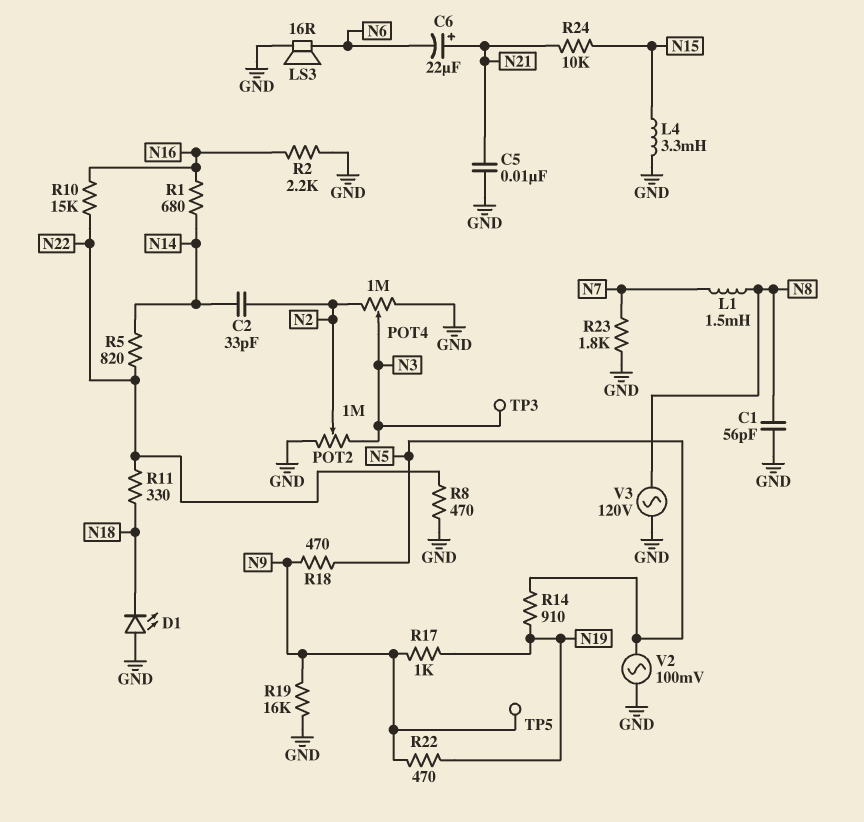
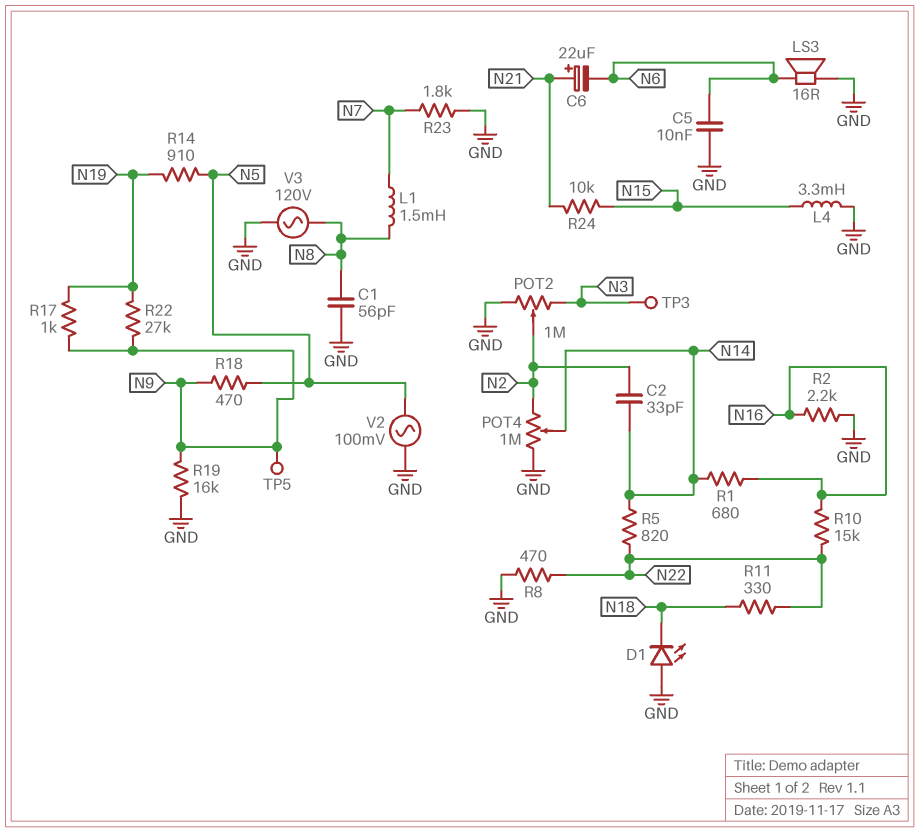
C5: 10nF (GND, N21) -> 10nF (GND, N6)
POT4: 1M (GND, N2, wiper N3) -> 1M (GND, N2, wiper N14)
R22: 470 (N9, N19) -> 27k (N9, N19)

